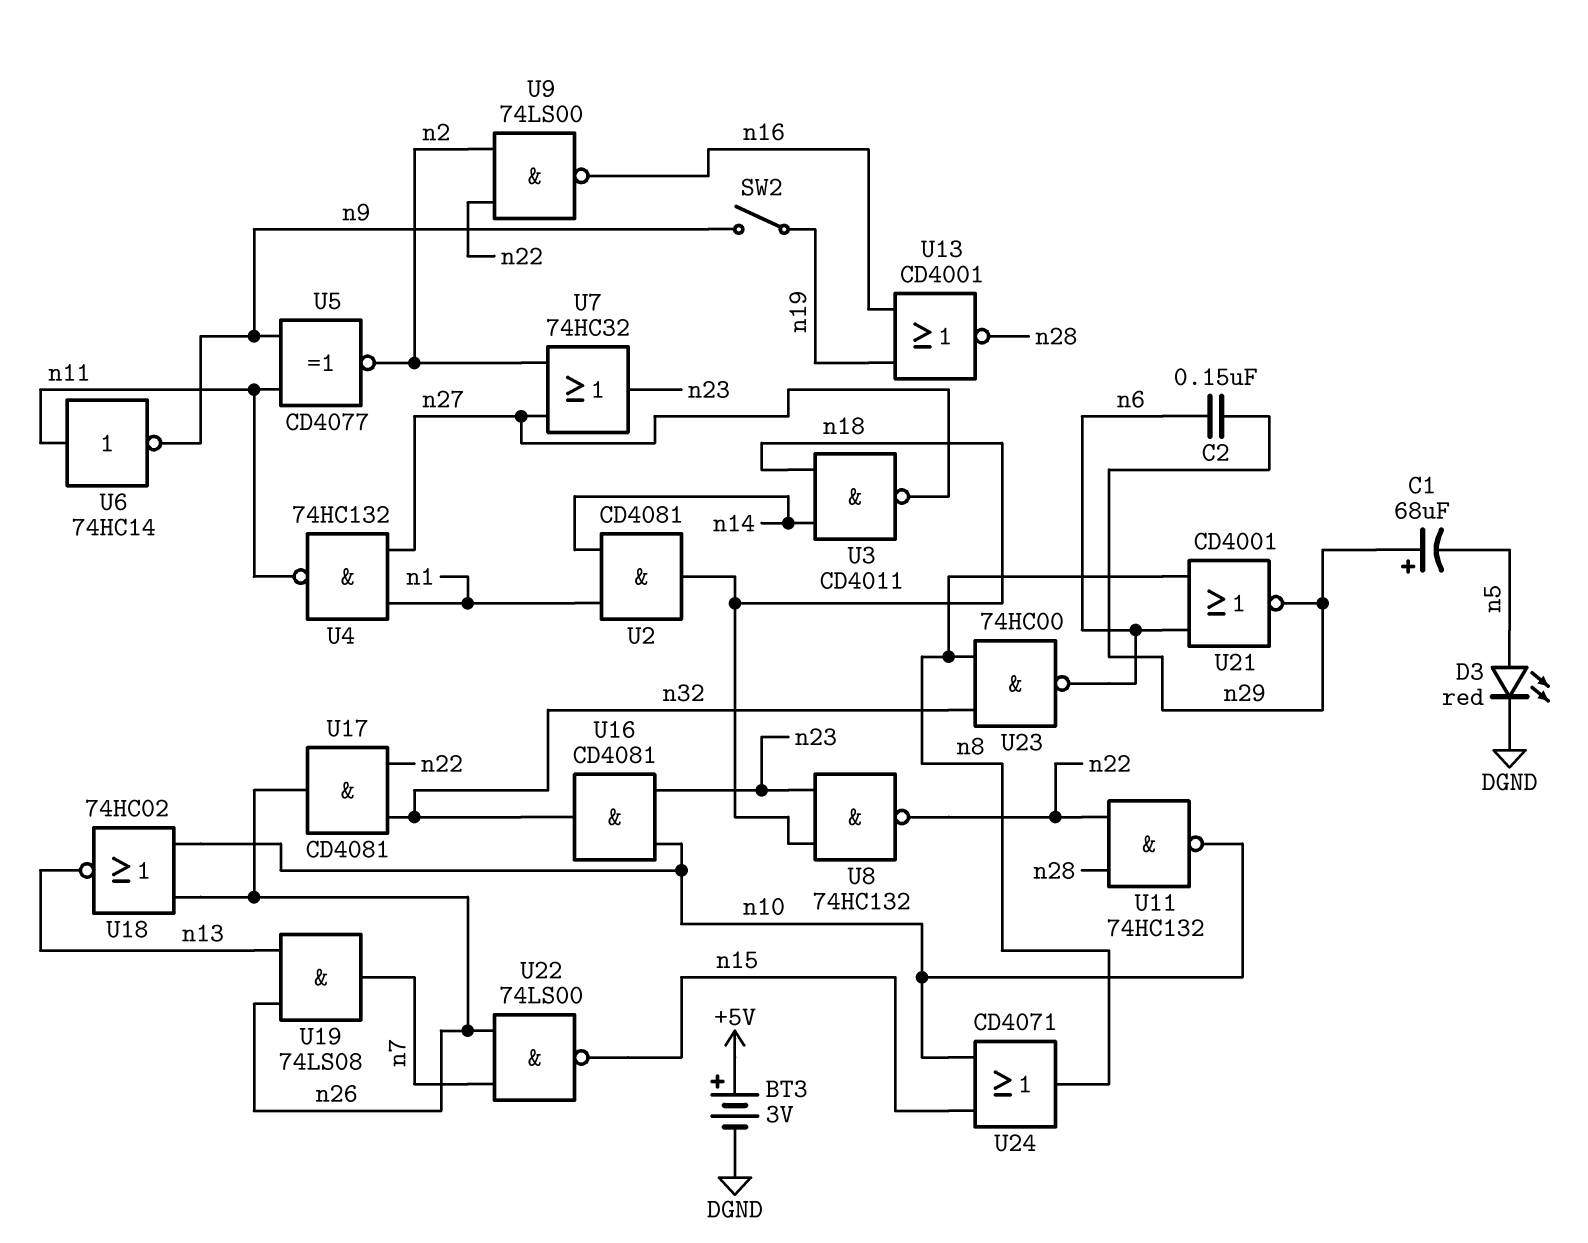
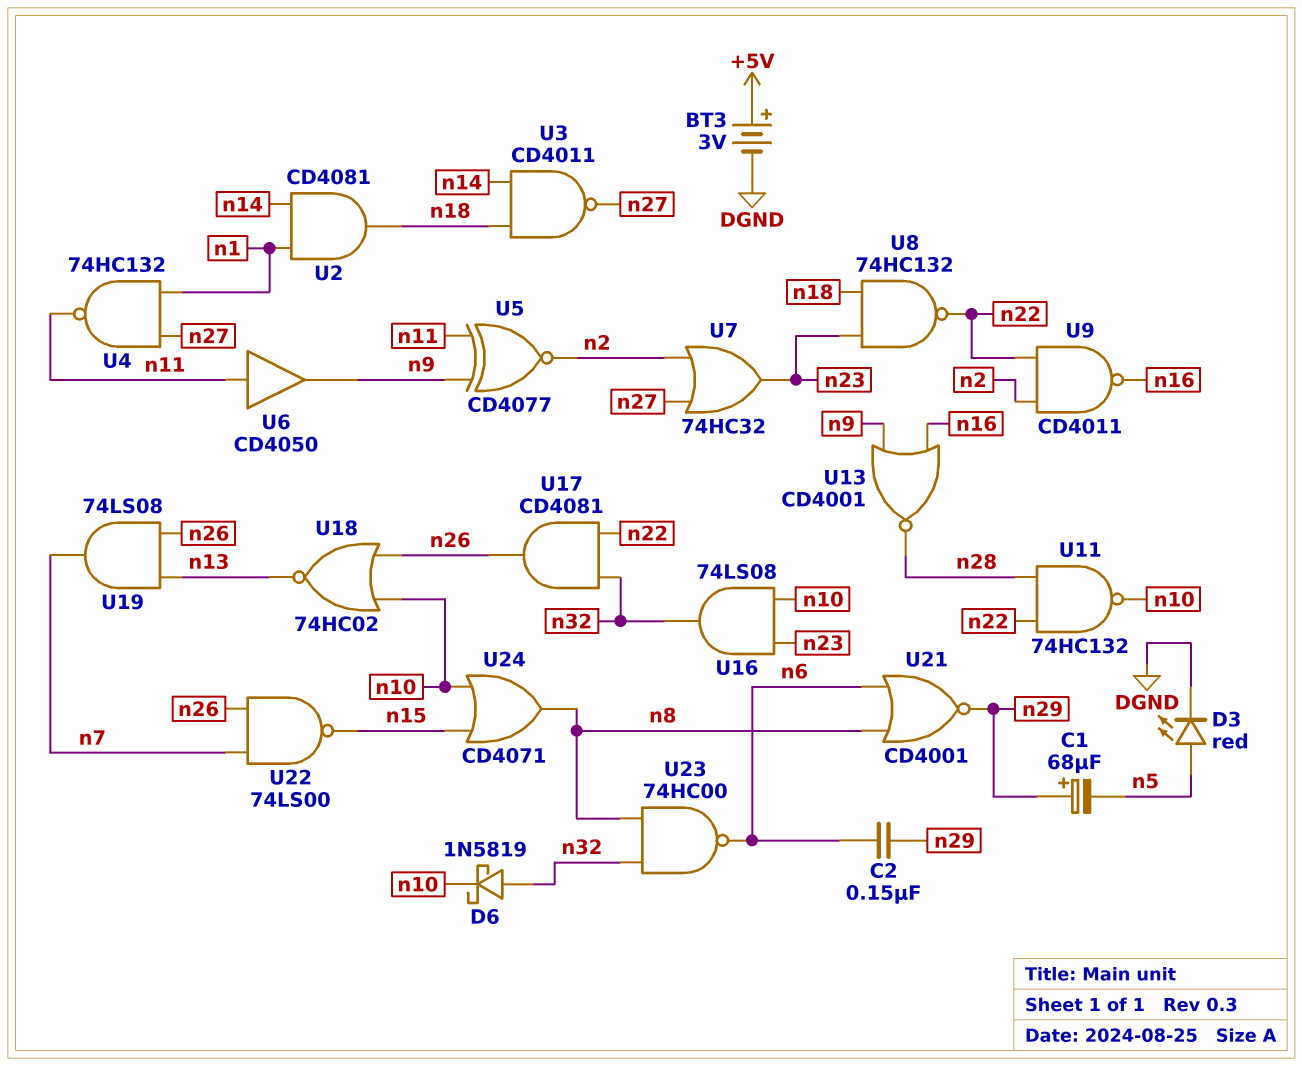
D6: none -> schottky 1N5819 (A n32, K n10)
SW2: switch (n9, n19) -> none
U6: NOT 74HC14 (in n11, out n9) -> buffer CD4050 (in n11, out n9)
U9: NAND 74LS00 (in n2, in n22, out n16) -> NAND CD4011 (in n2, in n22, out n16)
U13: NOR CD4001 (in n16, in n19, out n28) -> NOR CD4001 (in n9, in n16, out n28)
U16: AND CD4081 (in n10, in n23, out n32) -> AND 74LS08 (in n10, in n23, out n32)

